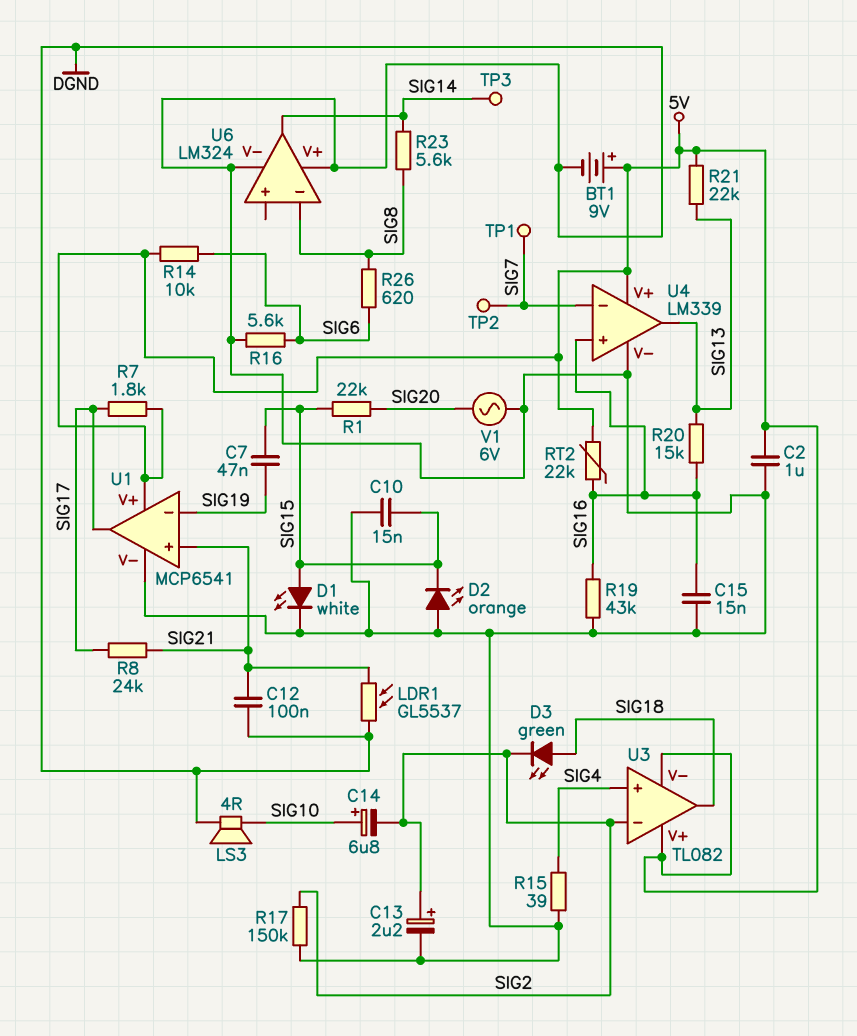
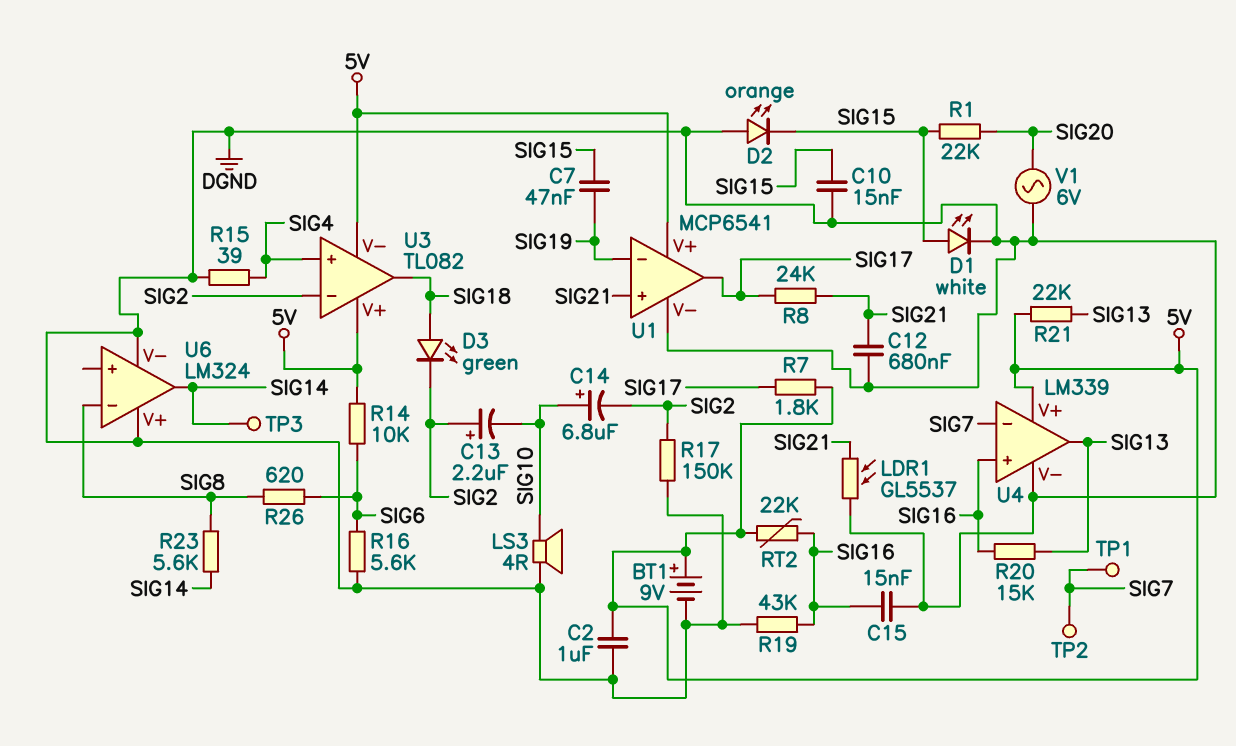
C12: 100nF (DGND, SIG21) -> 680nF (DGND, SIG21)
C13: 2.2uF (plus SIG2, minus DGND) -> 2.2uF (plus SIG2, minus SIG10)

